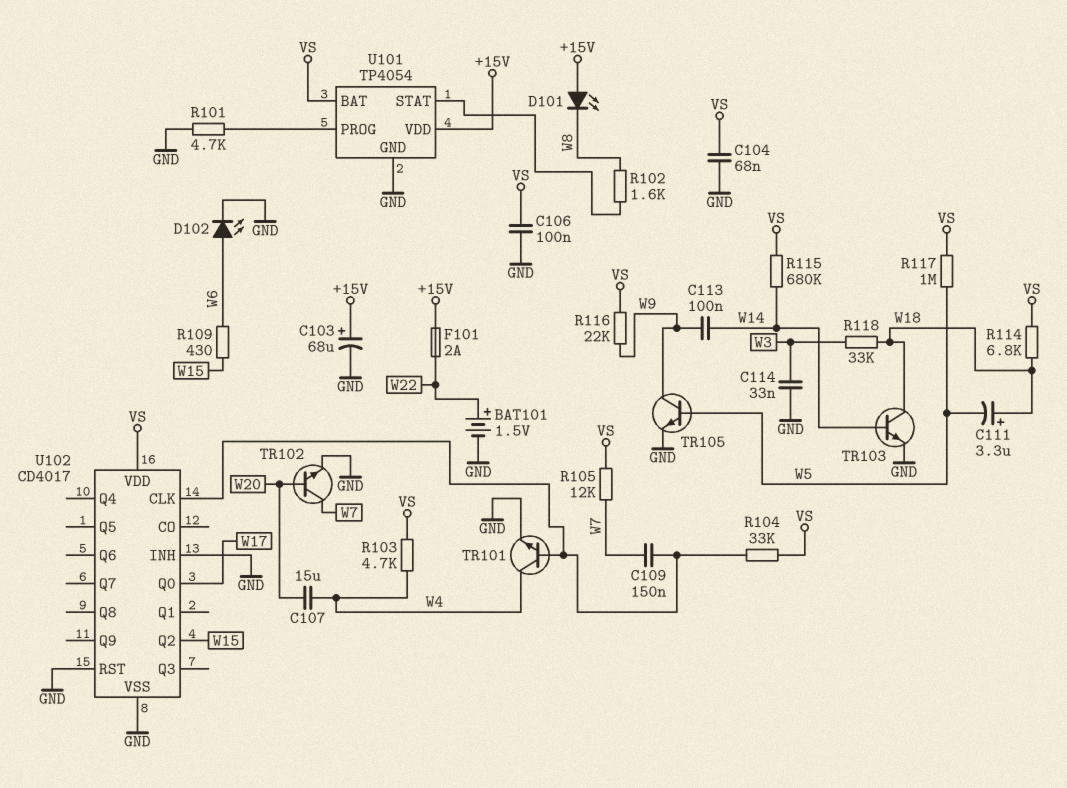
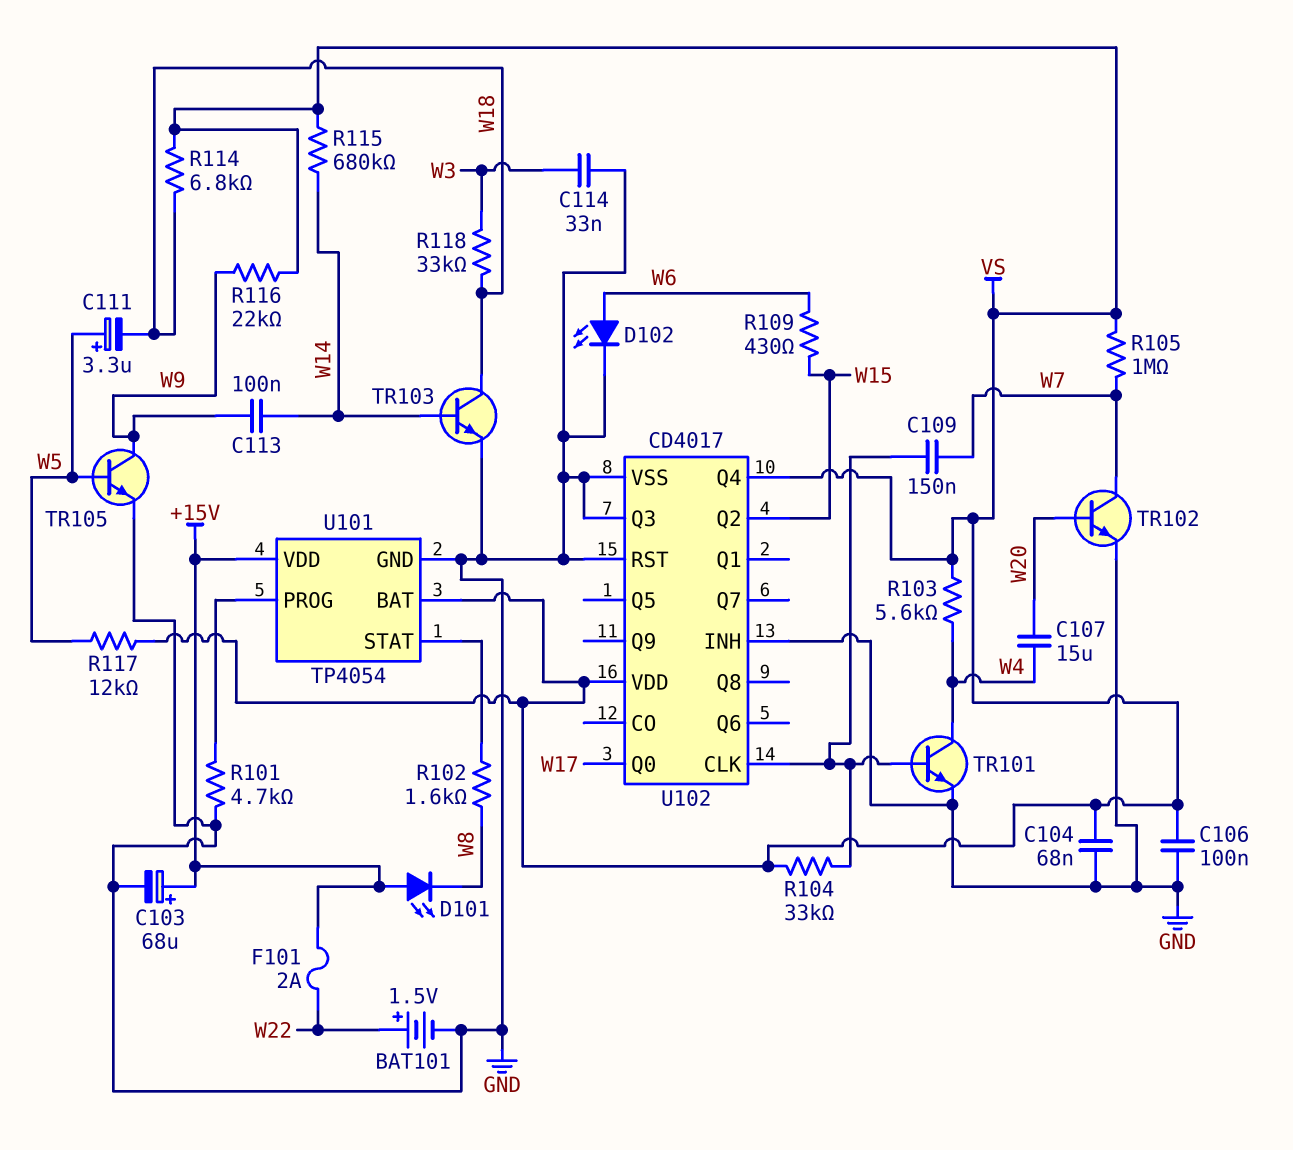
C111: 3.3uF (plus W18, minus W5) -> 3.3uF (plus W5, minus W18)
R103: 4.7k (VS, W4) -> 5.6k (VS, W4)
R105: 12k (VS, W7) -> 1M (VS, W7)
R117: 1M (VS, W5) -> 12k (VS, W5)
U102 pin Q3: none -> GND
U102 pin Q4: none -> VS

